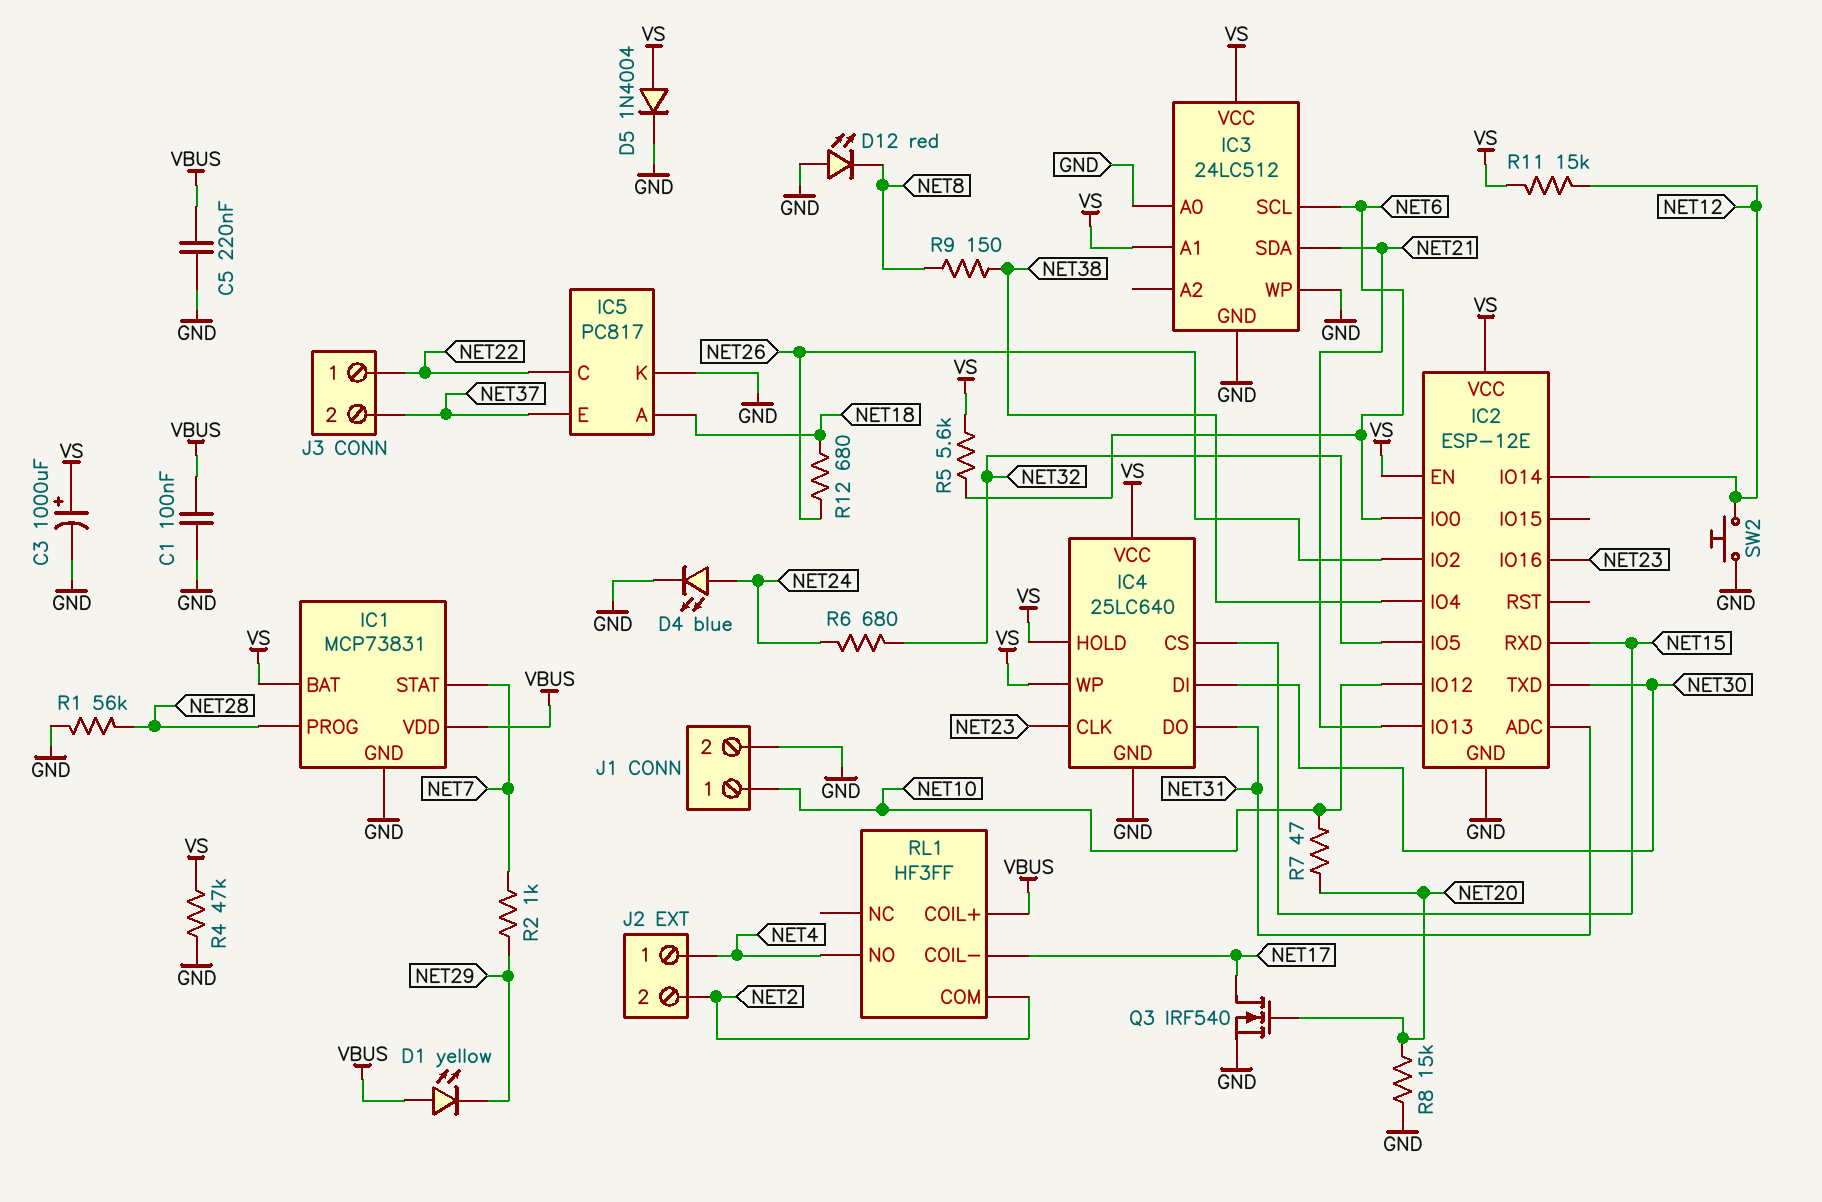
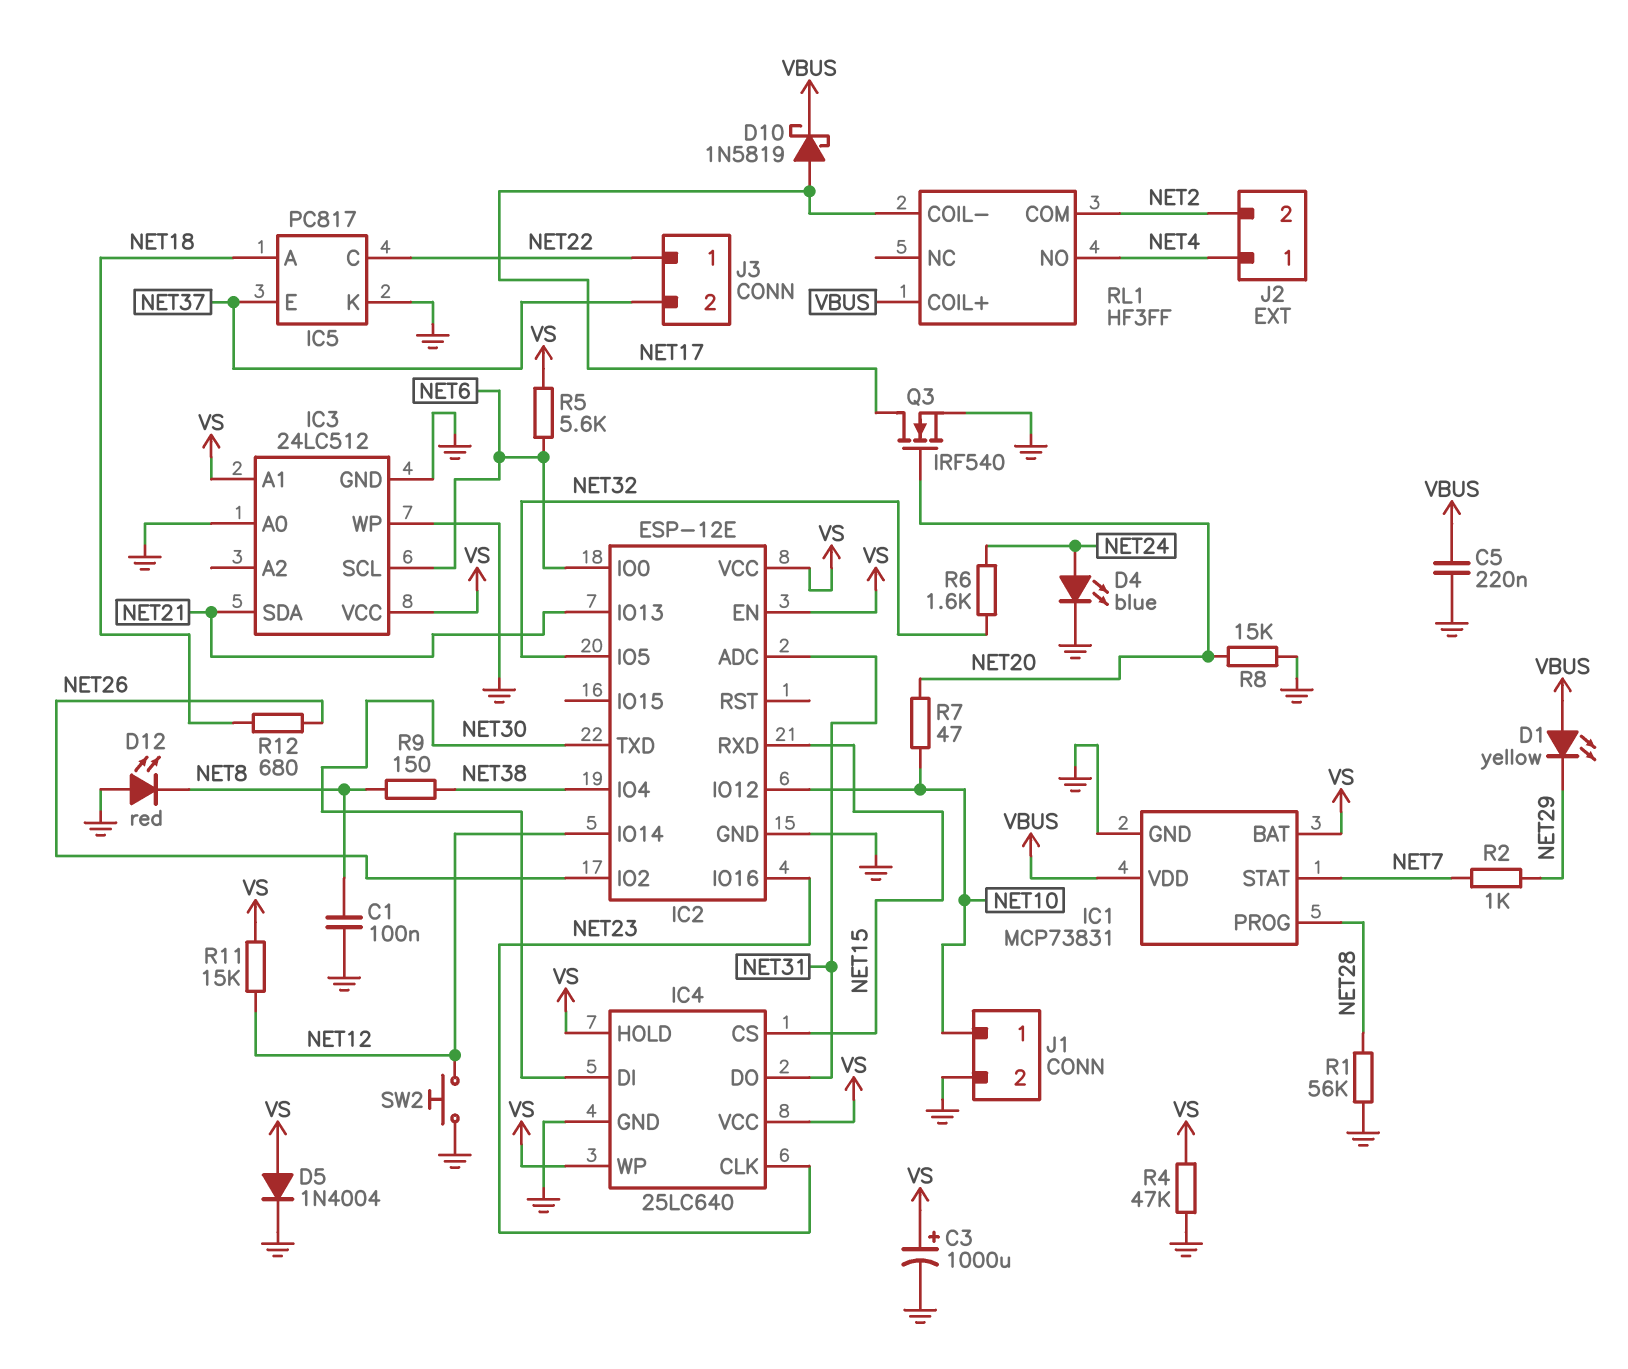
C1: 100nF (GND, VBUS) -> 100nF (GND, NET8)
D10: none -> schottky 1N5819 (A NET17, K VBUS)
R6: 680 (NET24, NET32) -> 1.6k (NET24, NET32)

